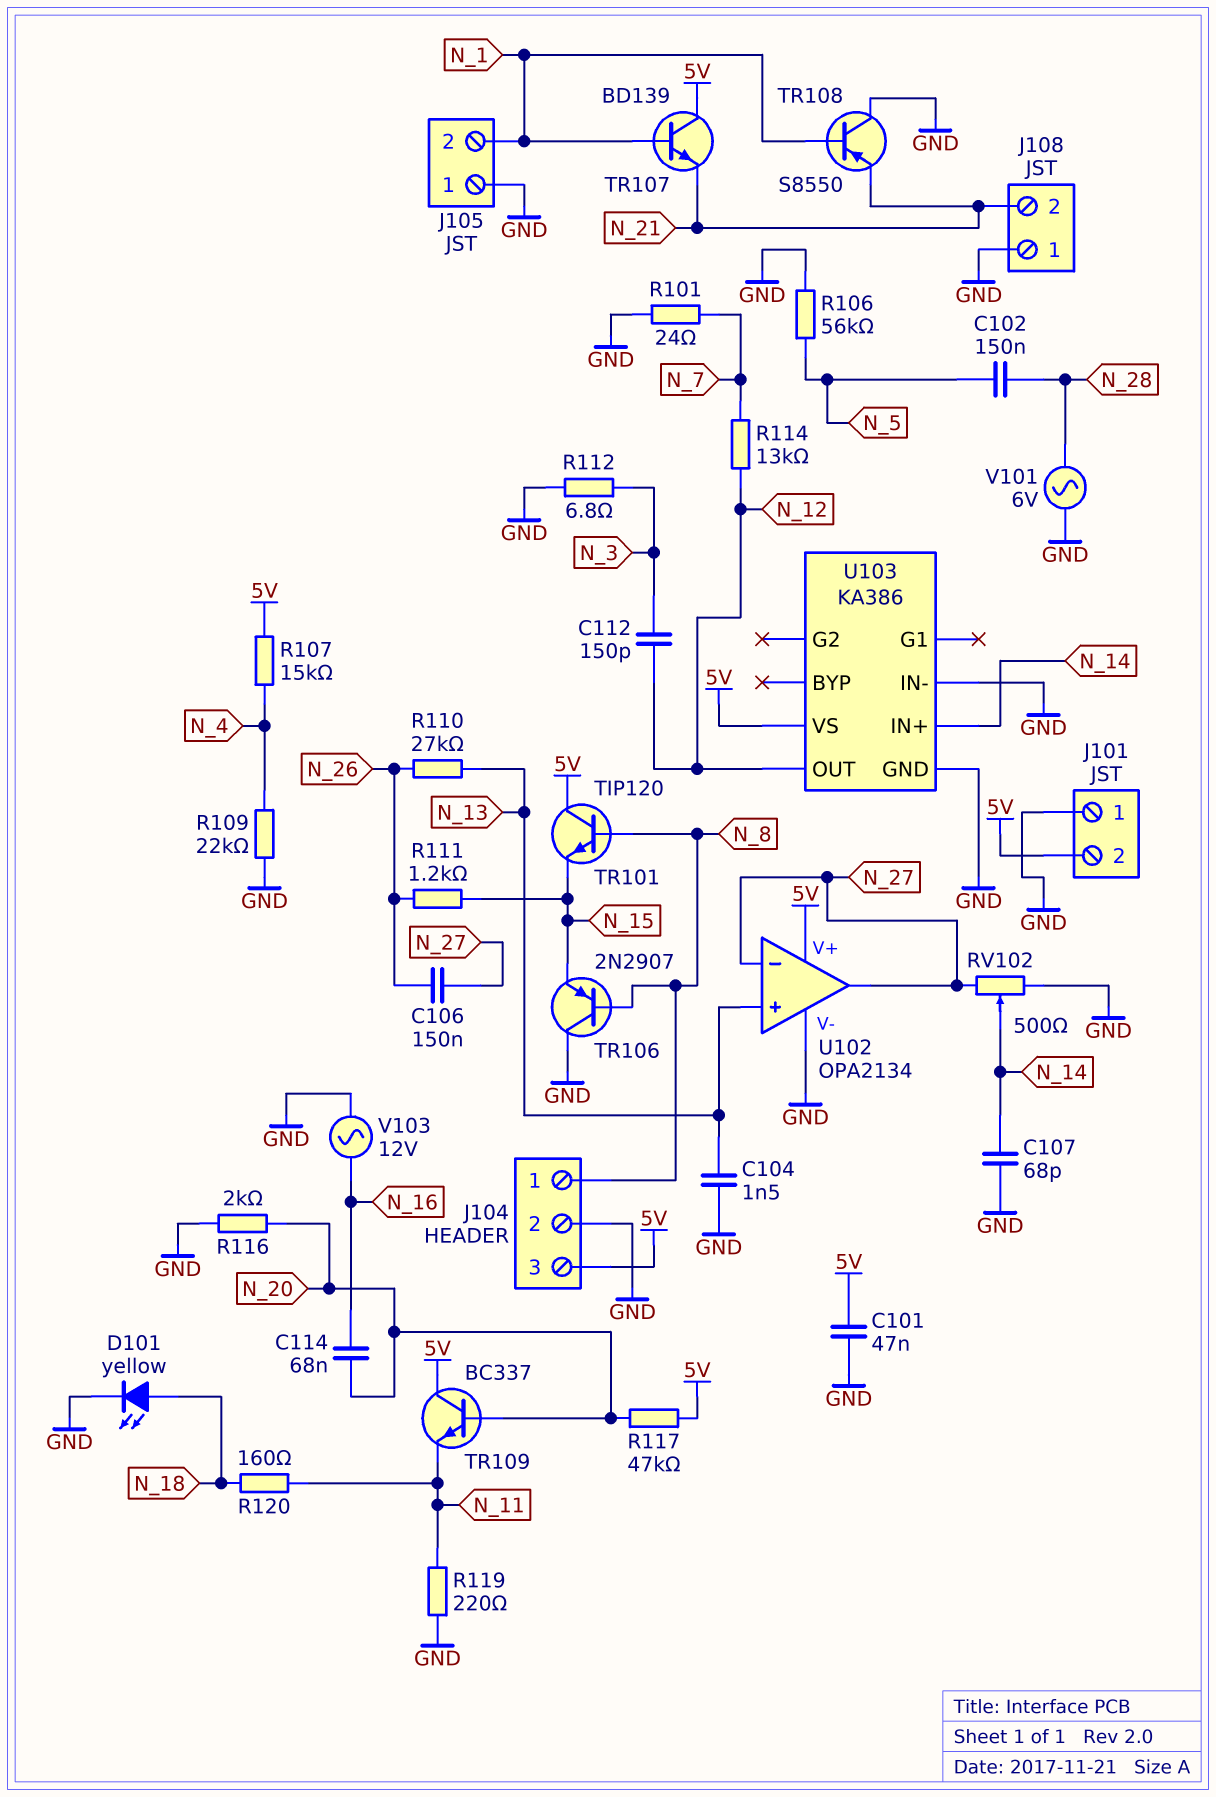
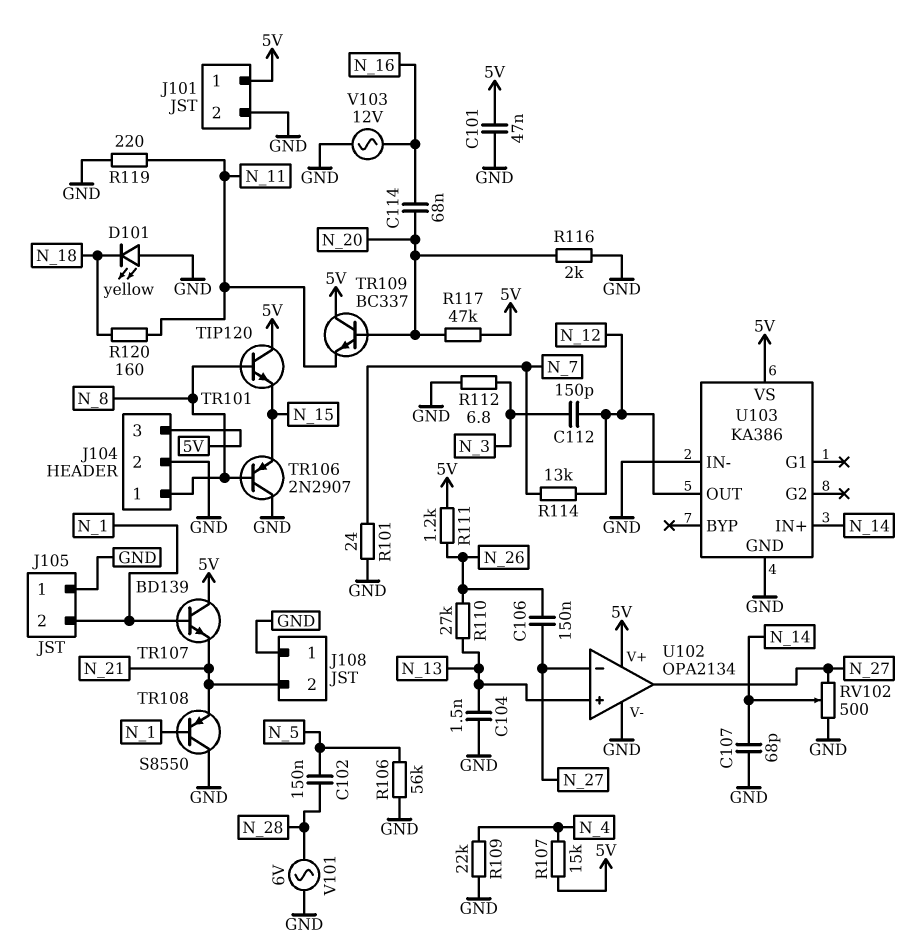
D101: LED yellow (A N_18, K GND) -> LED yellow (A GND, K N_18)
J101 pin 1: GND -> 5V
J101 pin 2: 5V -> GND
R111: 1.2k (N_15, N_26) -> 1.2k (5V, N_26)

